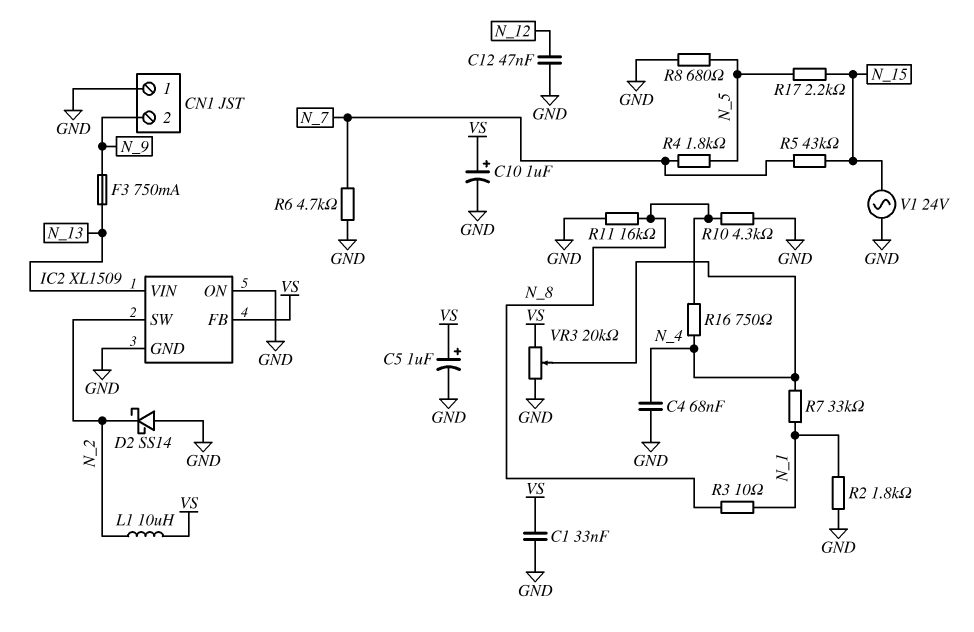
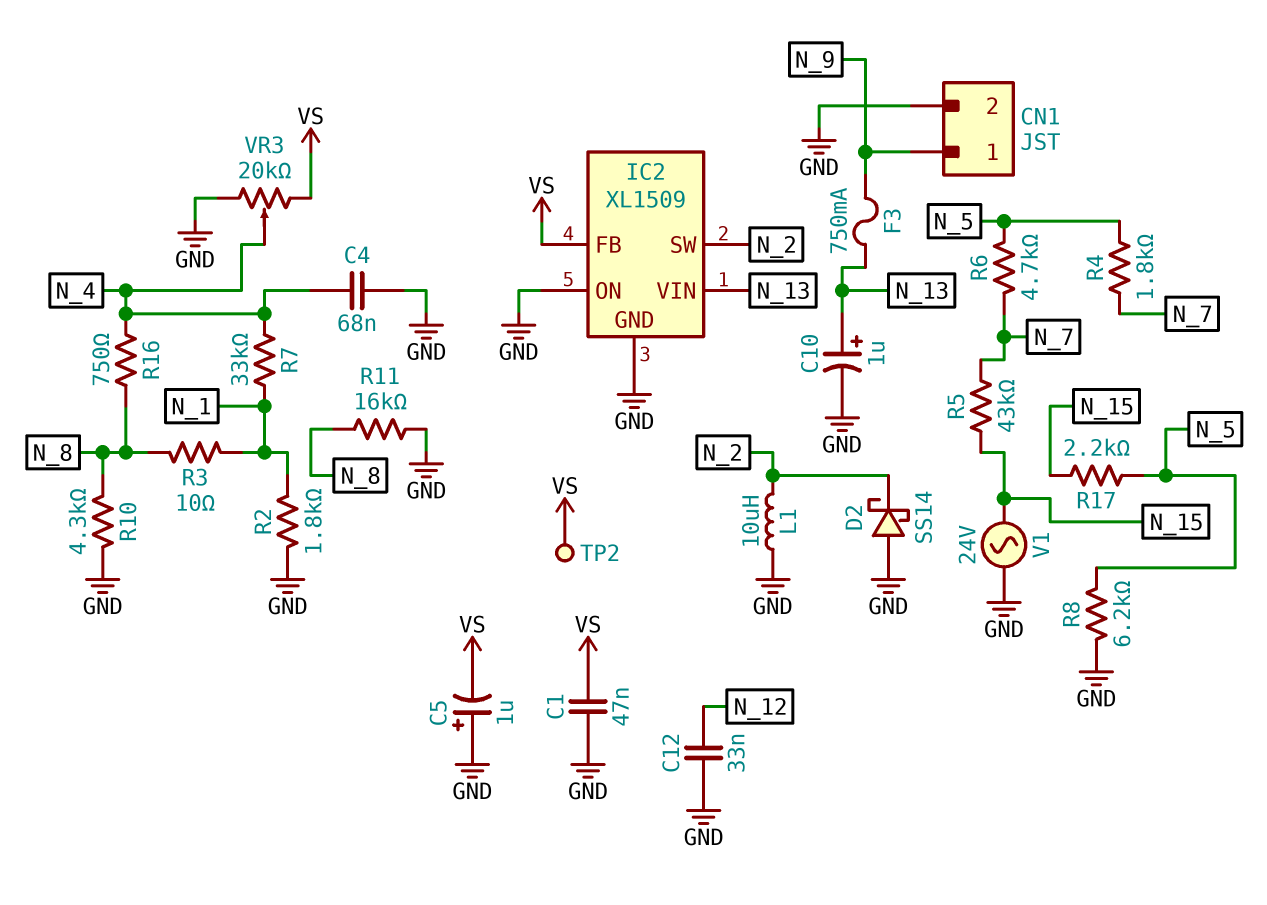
C1: 33nF (GND, VS) -> 47nF (GND, VS)
C5: 1uF (plus VS, minus GND) -> 1uF (plus GND, minus VS)
C10: 1uF (plus VS, minus GND) -> 1uF (plus N_13, minus GND)
C12: 47nF (GND, N_12) -> 33nF (GND, N_12)
CN1 pin 1: GND -> N_9
CN1 pin 2: N_9 -> GND
L1: 10uH (N_2, VS) -> 10uH (GND, N_2)
R6: 4.7k (GND, N_7) -> 4.7k (N_5, N_7)
R8: 680 (GND, N_5) -> 6.2k (GND, N_5)
TP2: none -> test point (VS)

